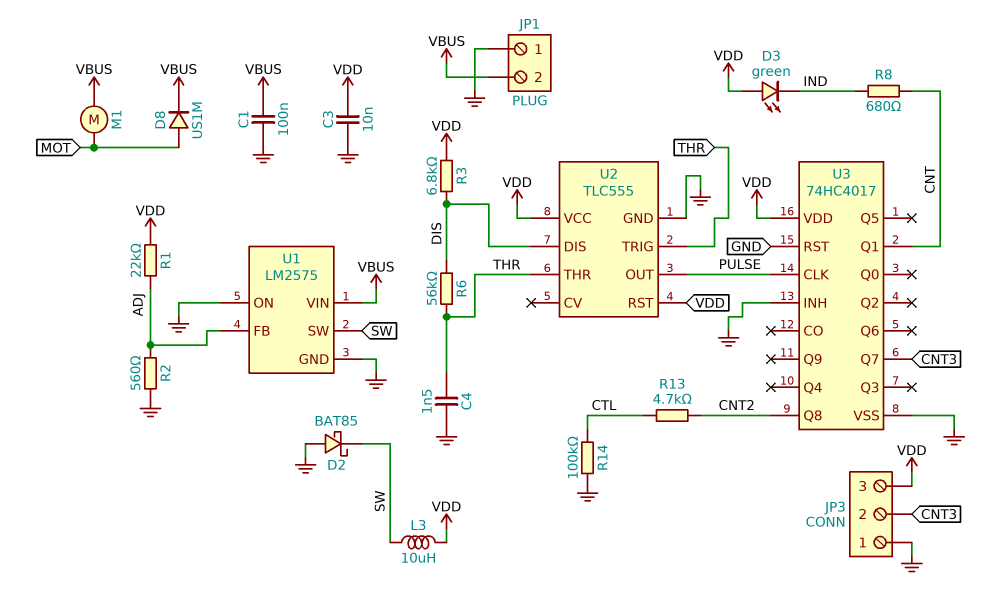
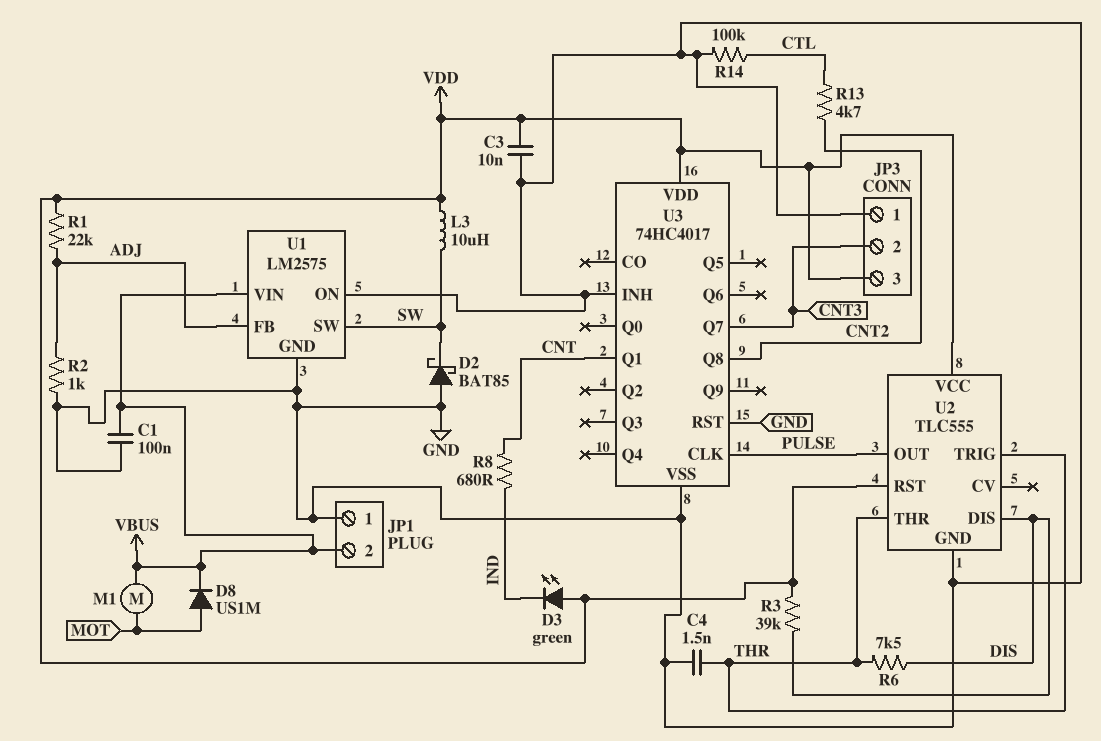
R2: 560 (ADJ, GND) -> 1k (ADJ, GND)
R3: 6.8k (DIS, VDD) -> 39k (DIS, VDD)
R6: 56k (DIS, THR) -> 7.5k (DIS, THR)

